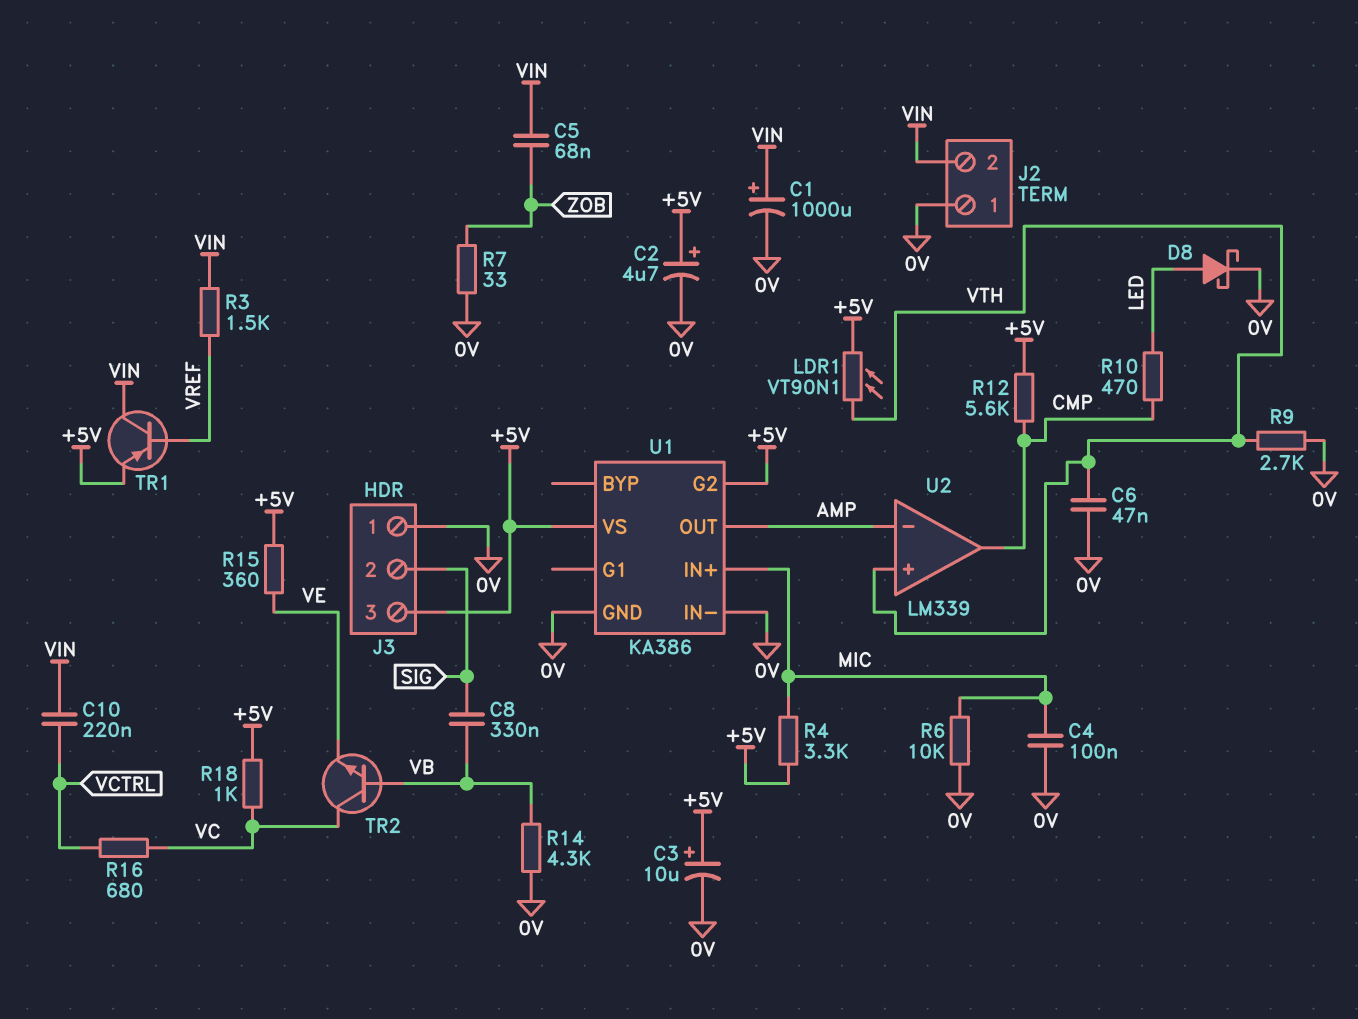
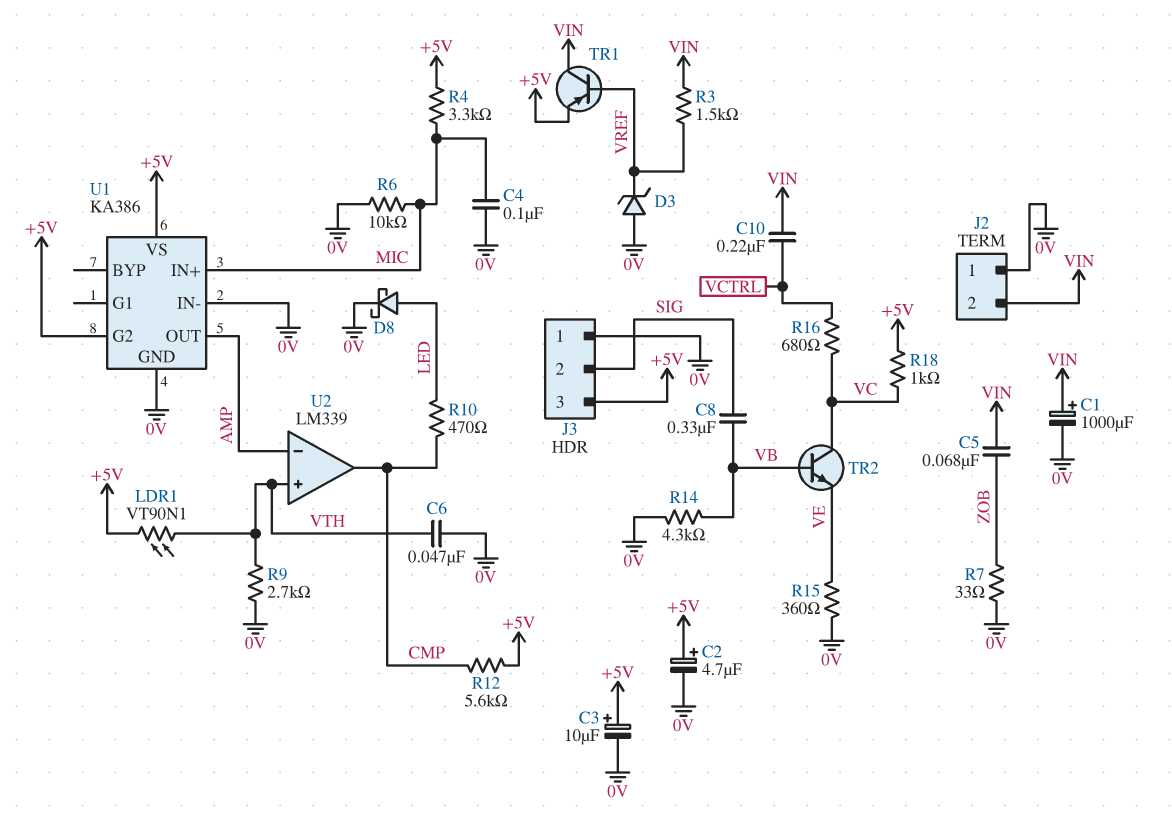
D3: none -> zener (A 0V, K VREF)
R15: 360 (+5V, VE) -> 360 (0V, VE)

